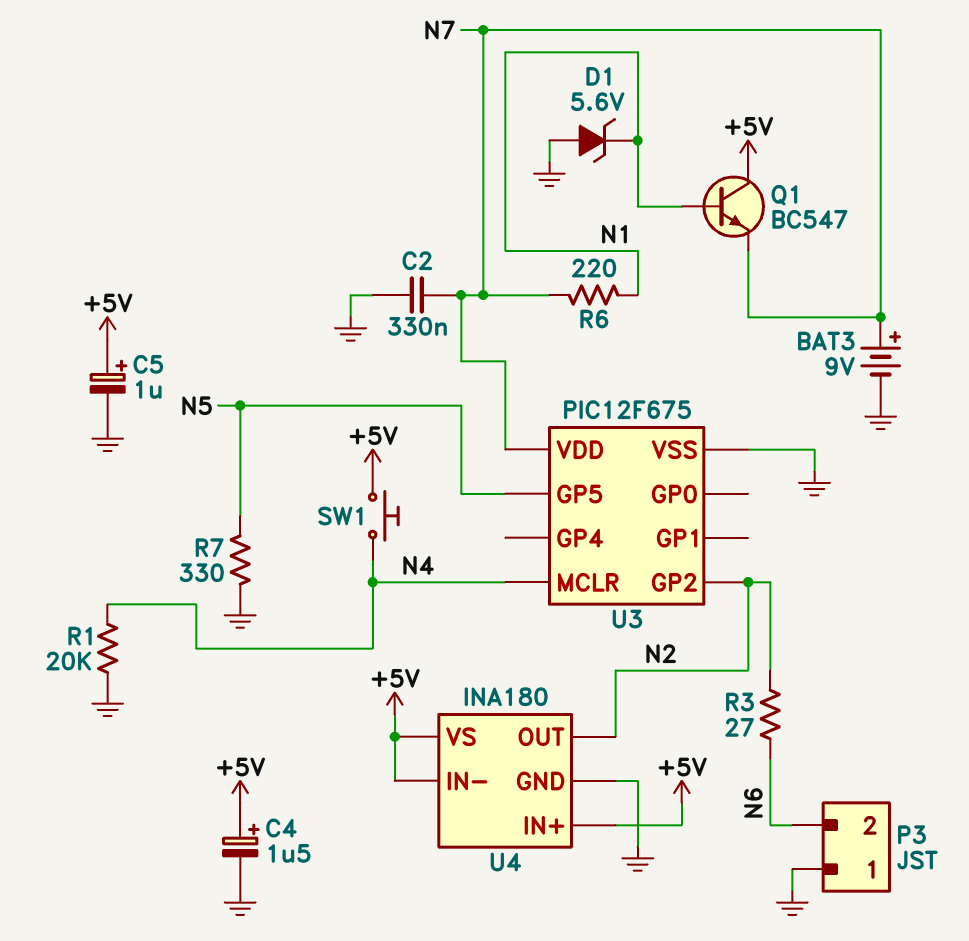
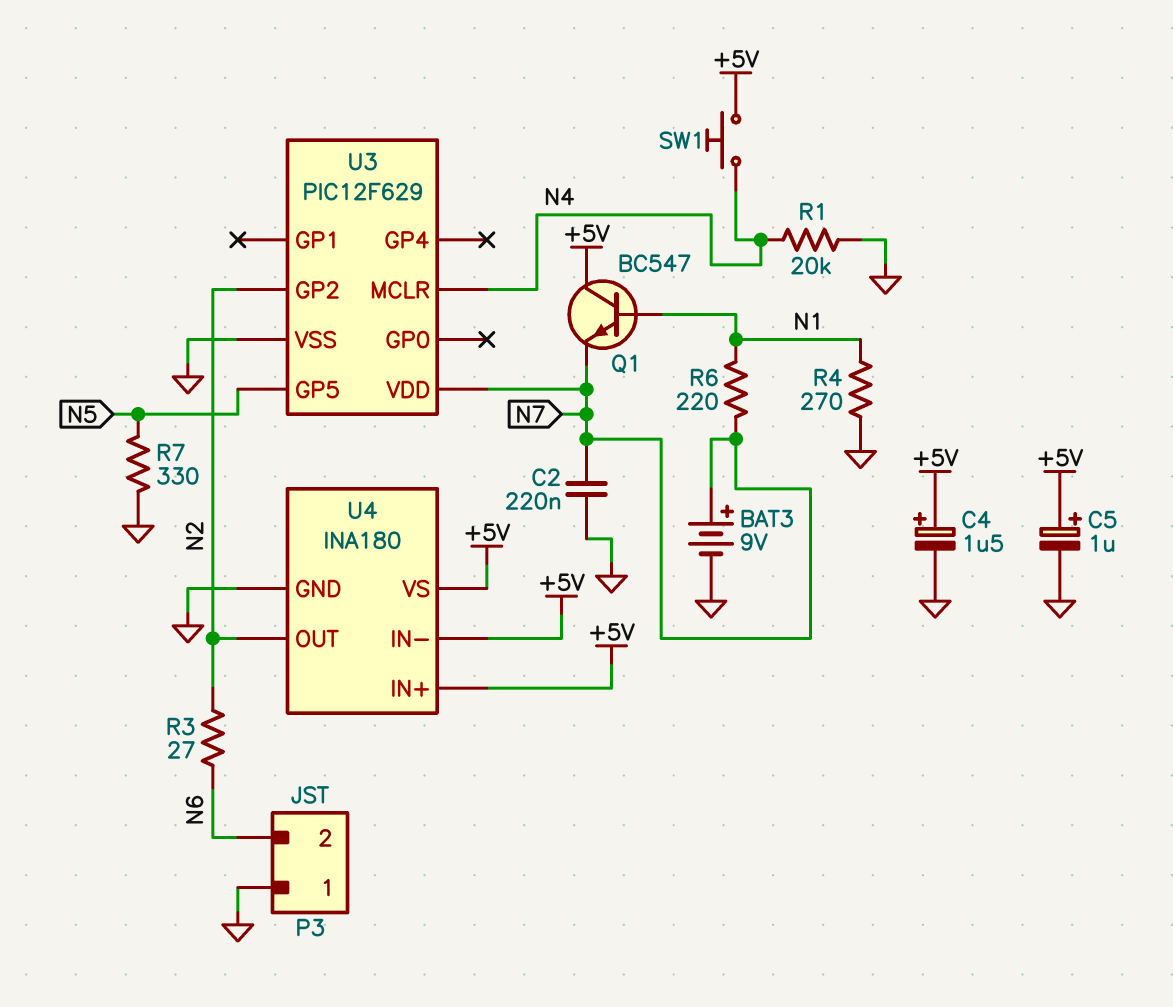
C2: 330nF (GND, N7) -> 220nF (GND, N7)
D1: zener 5.6V (A GND, K N1) -> none
R4: none -> 270 (GND, N1)
U3: PIC12F675 -> PIC12F629

